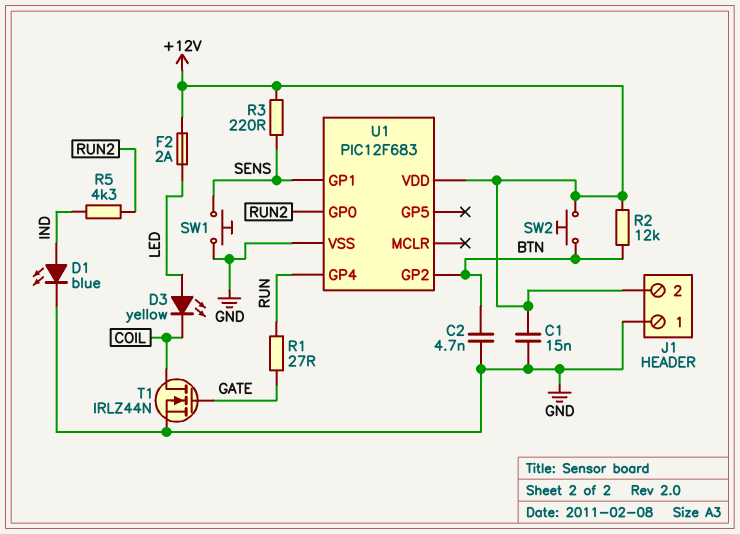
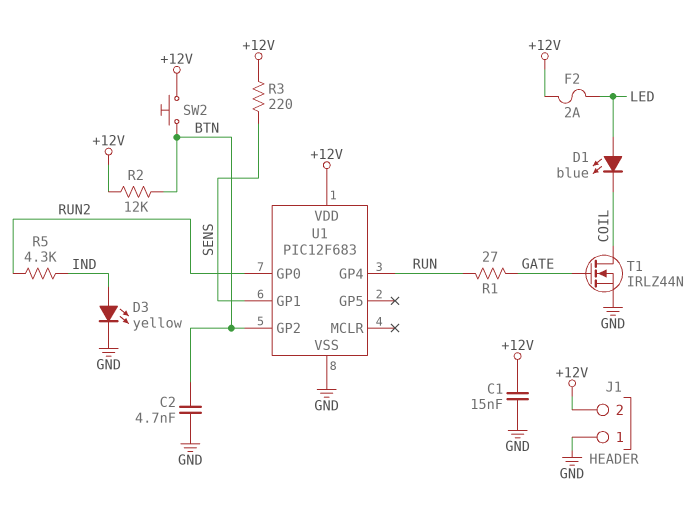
D1: LED blue (A IND, K GND) -> LED blue (A LED, K COIL)
D3: LED yellow (A LED, K COIL) -> LED yellow (A IND, K GND)
SW1: button (GND, SENS) -> none

